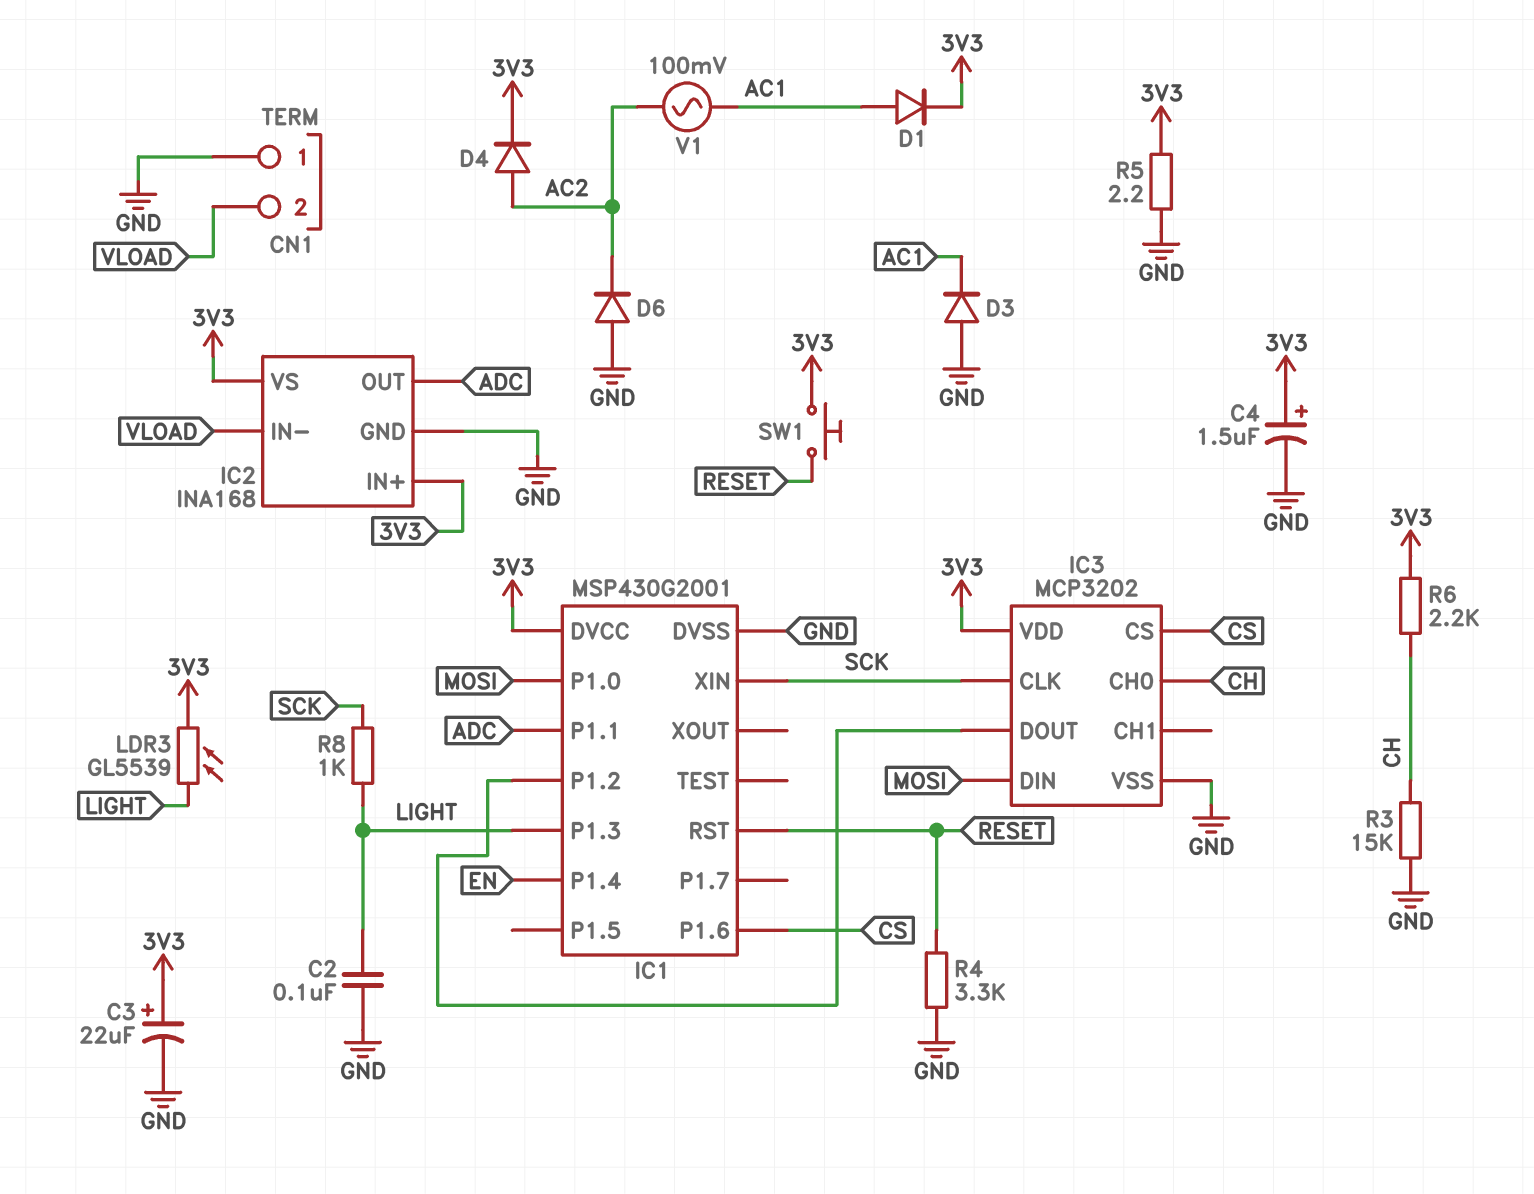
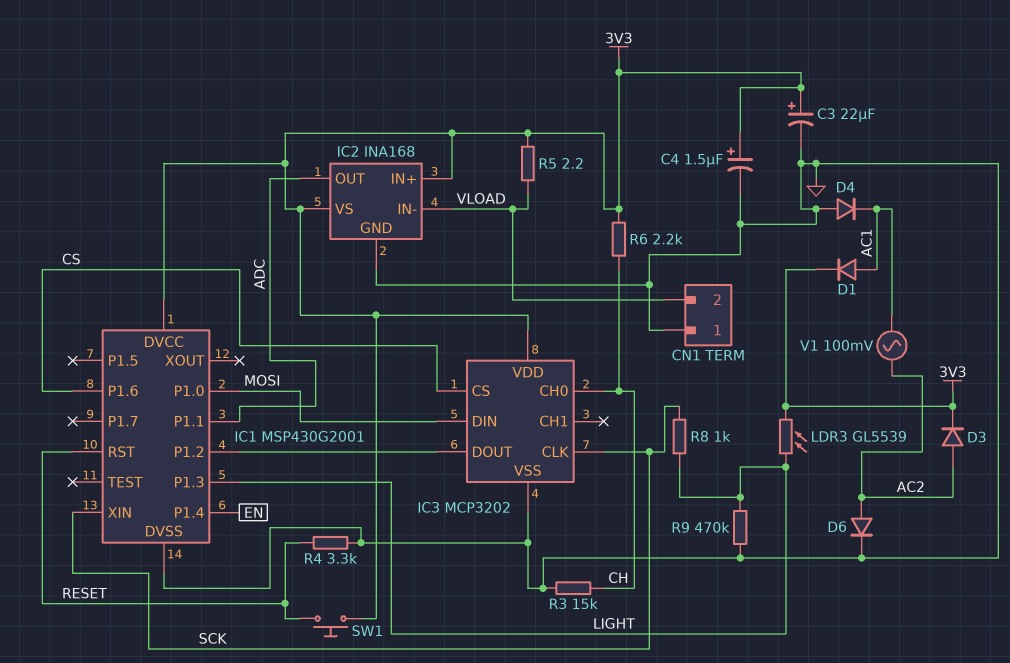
C2: 100nF (GND, LIGHT) -> none
D3: diode (A GND, K AC1) -> diode (A AC2, K 3V3)
D4: diode (A AC2, K 3V3) -> diode (A GND, K AC1)
D6: diode (A GND, K AC2) -> diode (A AC2, K GND)
R5: 2.2 (3V3, GND) -> 2.2 (3V3, VLOAD)
R9: none -> 470k (GND, LIGHT)

